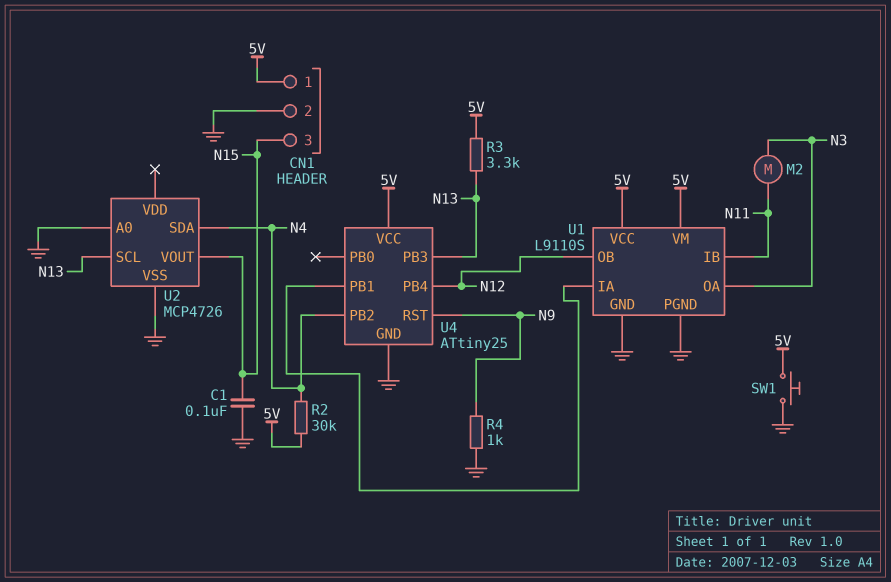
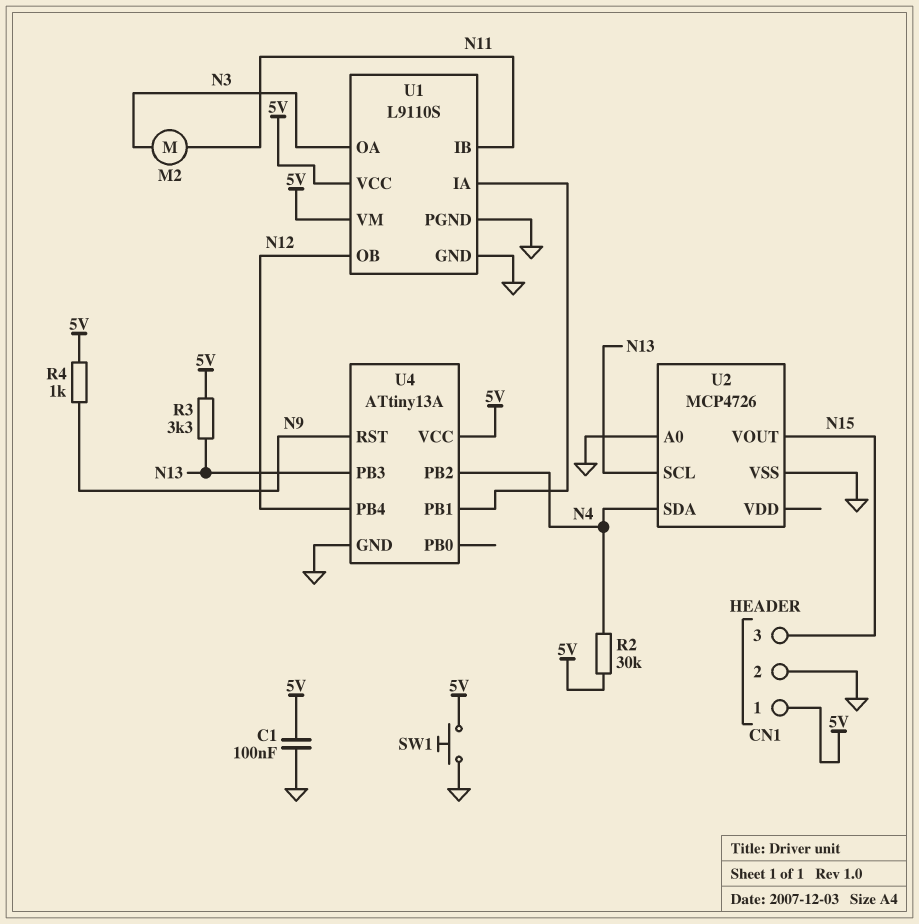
C1: 100nF (GND, N15) -> 100nF (5V, GND)
R4: 1k (GND, N9) -> 1k (5V, N9)
U4: ATtiny25 -> ATtiny13A

